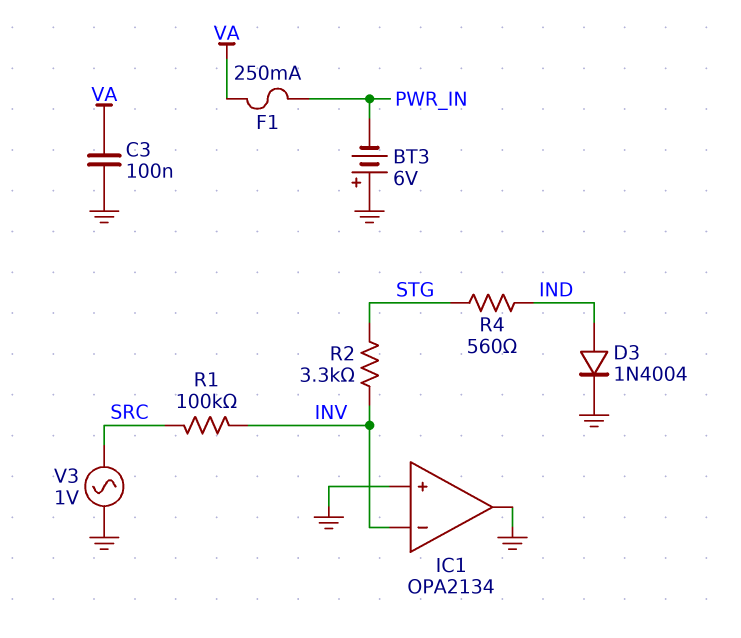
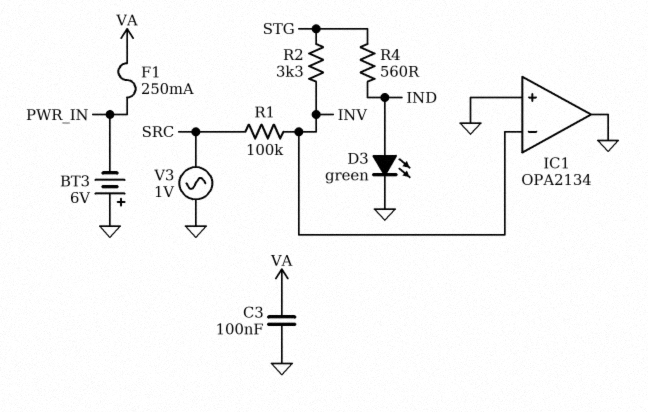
D3: diode 1N4004 (A IND, K GND) -> LED green (A IND, K GND)

